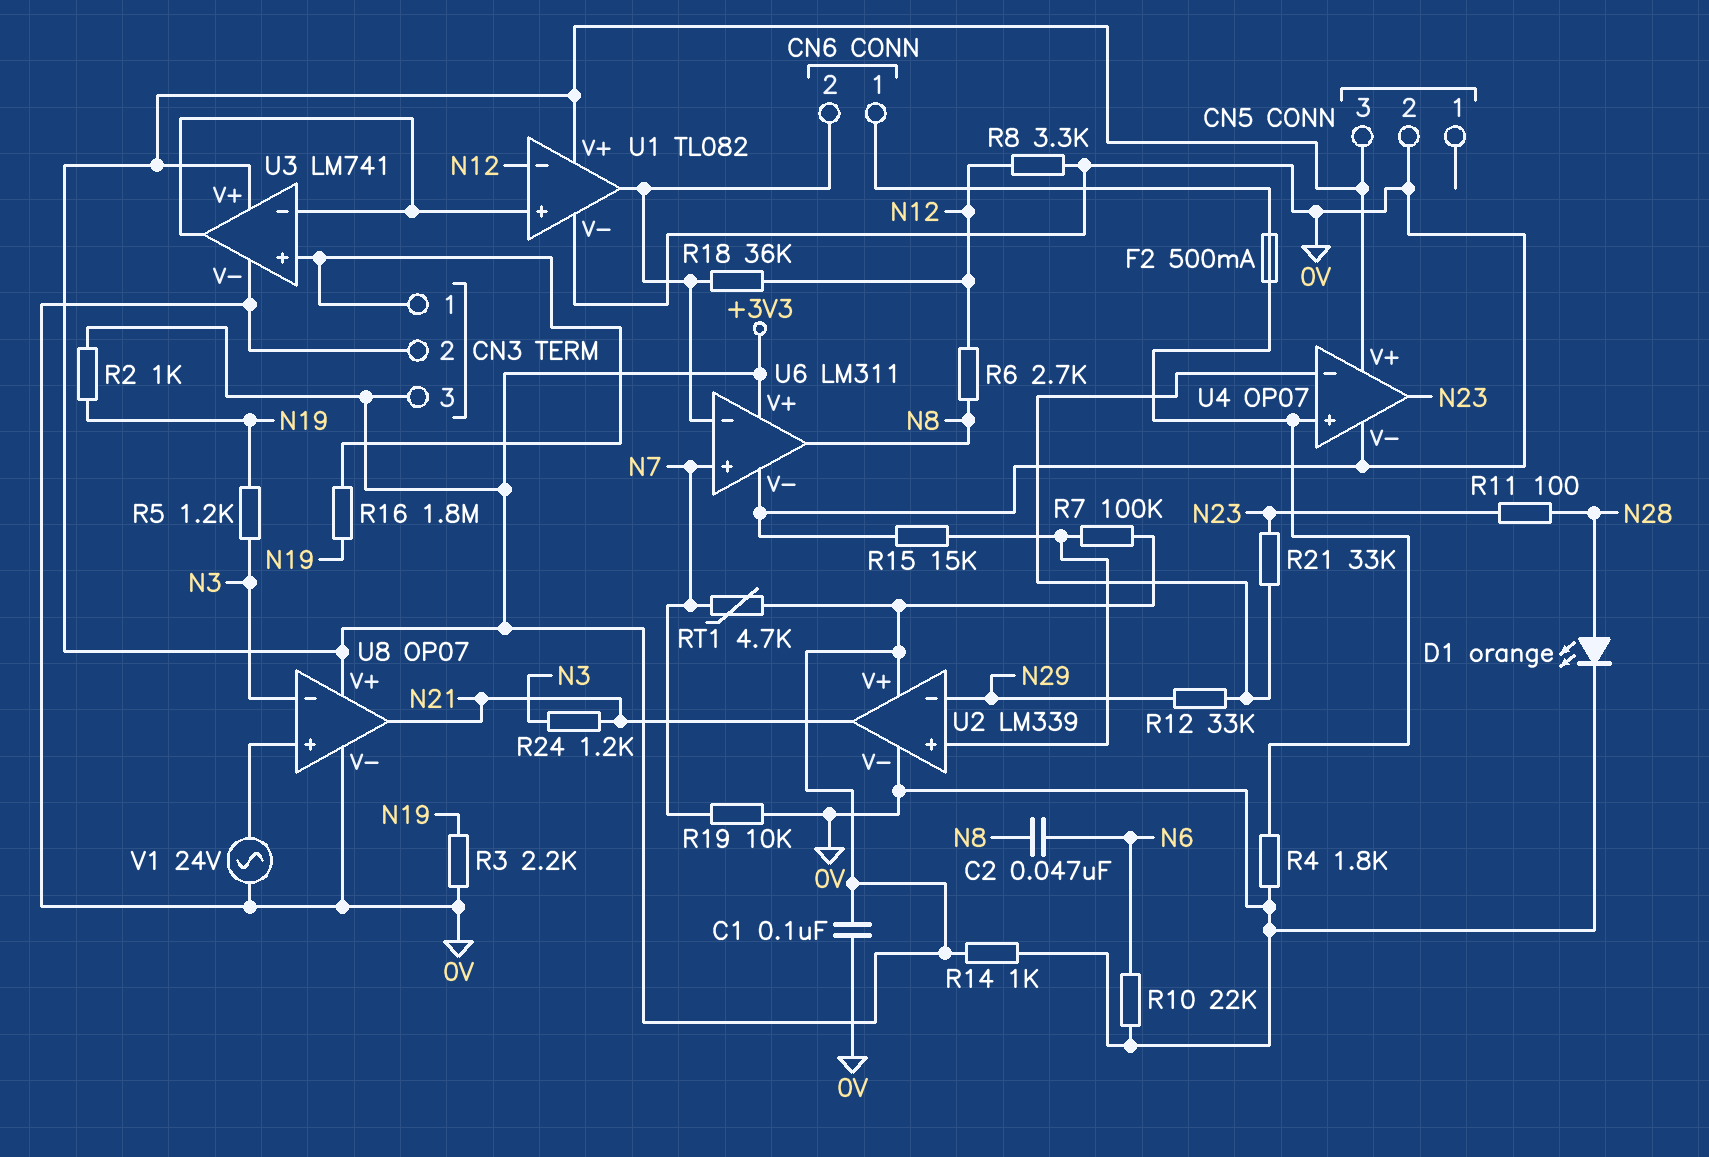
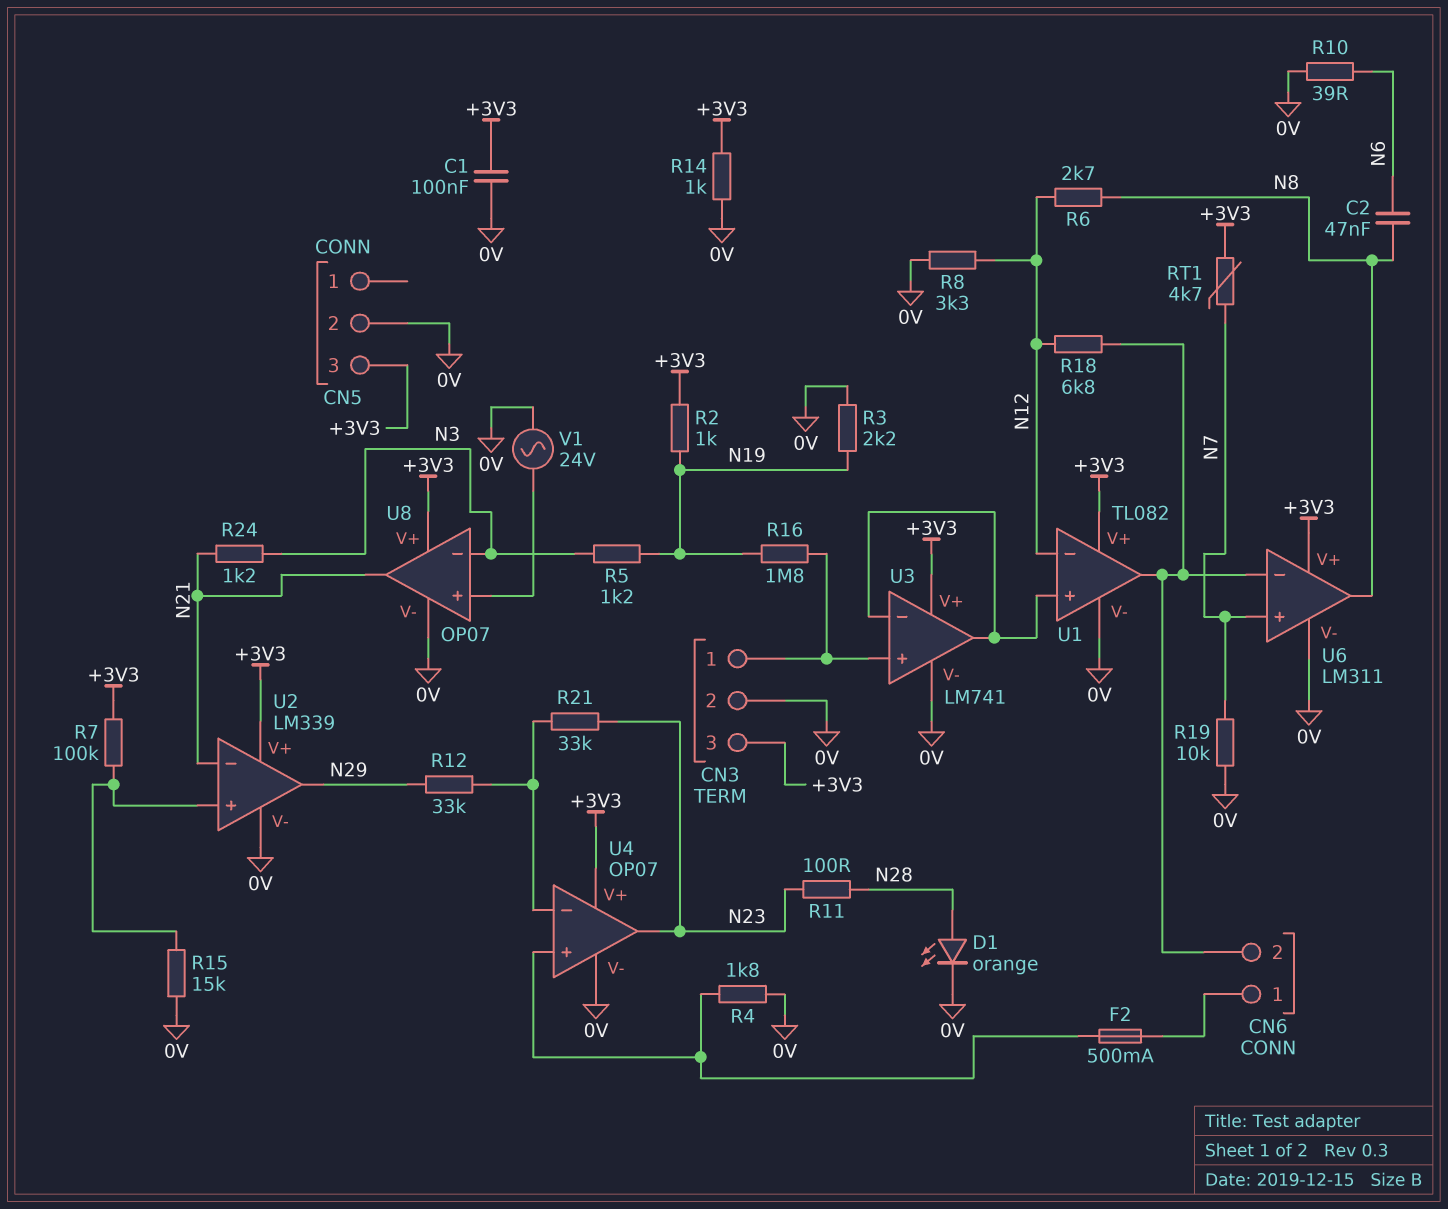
R10: 22k (0V, N6) -> 39 (0V, N6)
R18: 36k (CN6/2, N12) -> 6.8k (CN6/2, N12)
U2 pin in-: N29 -> N21
U2 pin out: N21 -> N29

